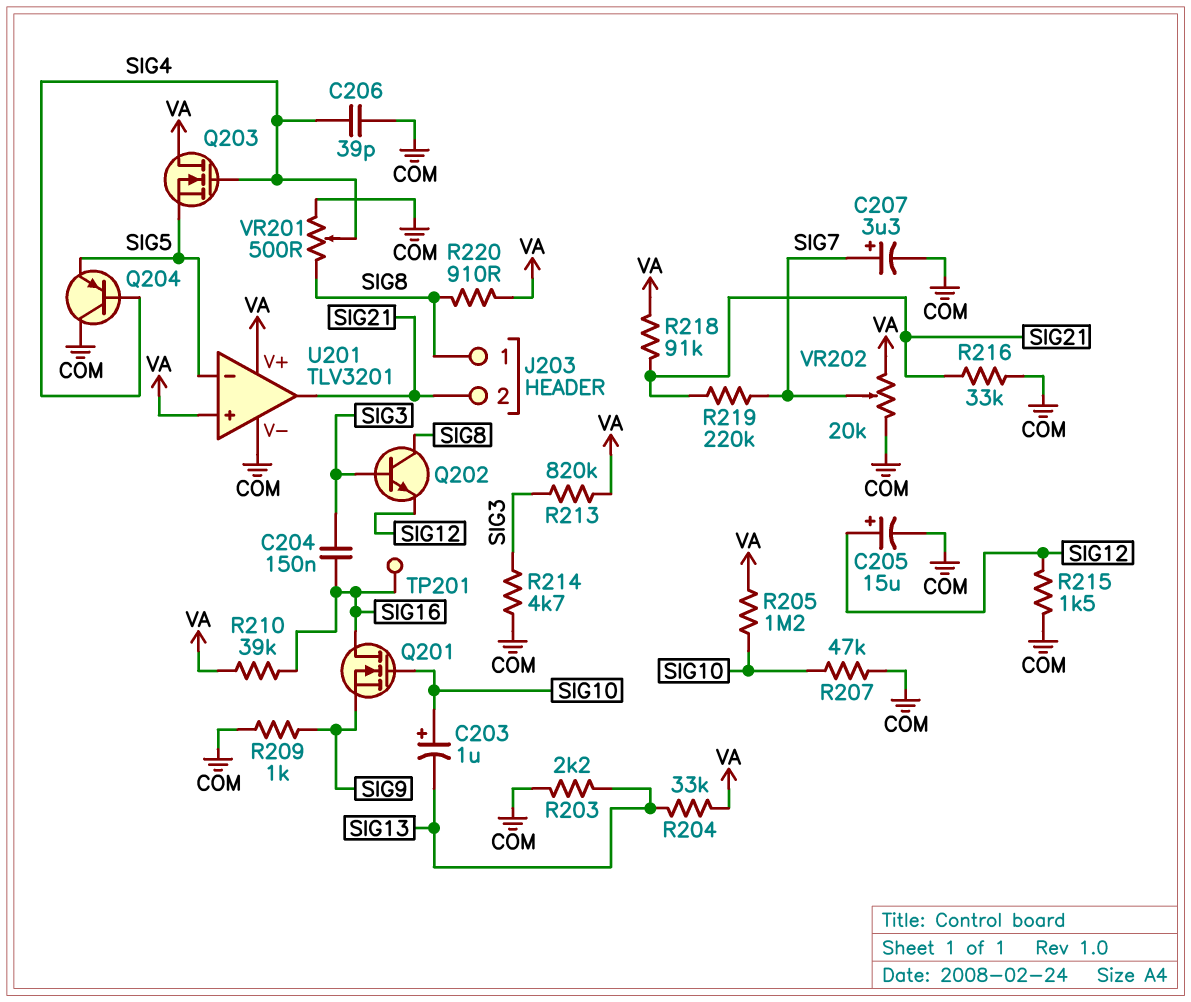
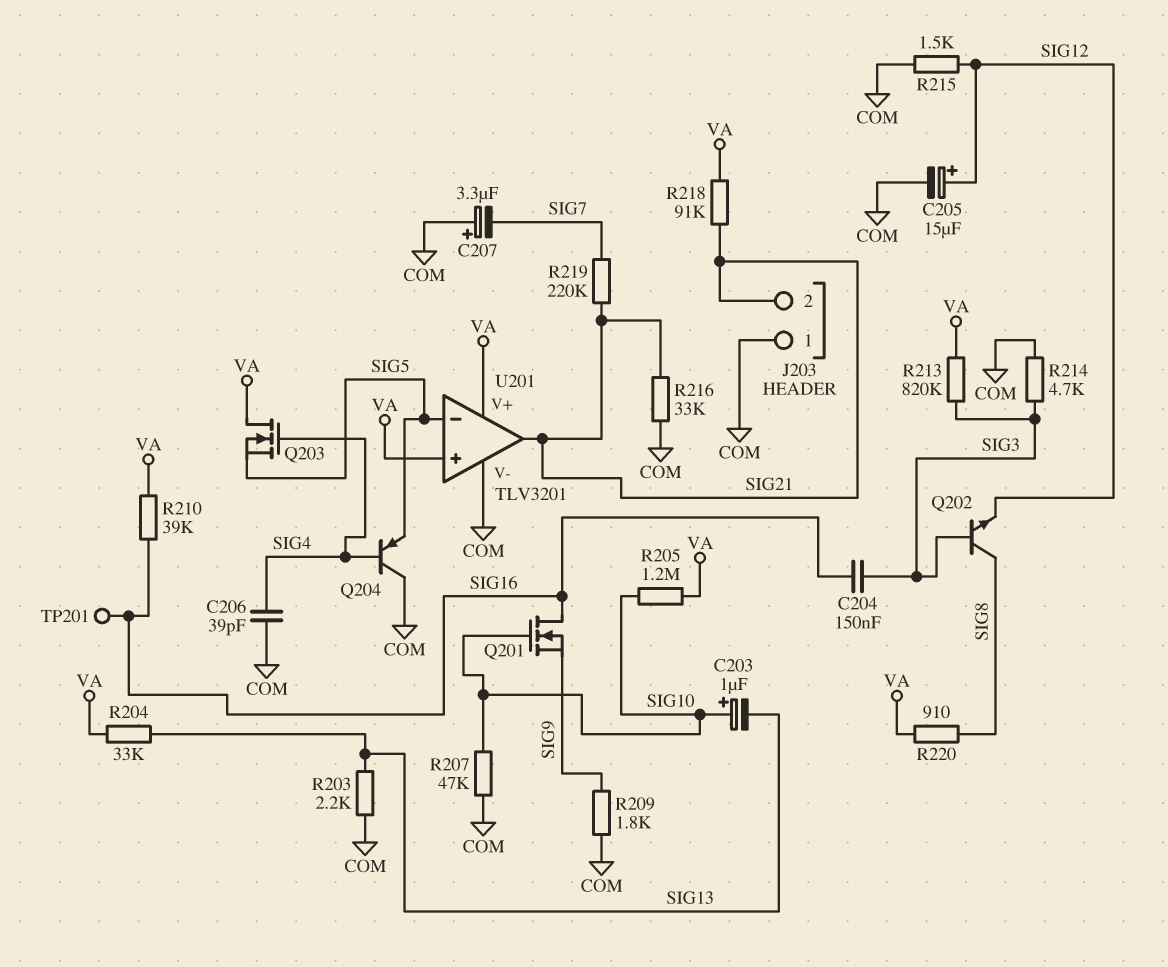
C207: 3.3uF (plus SIG7, minus COM) -> 3.3uF (plus COM, minus SIG7)
J203 pin 1: SIG8 -> COM
R209: 1k (COM, SIG9) -> 1.8k (COM, SIG9)
VR201: 500 (COM, SIG8, wiper SIG4) -> none
VR202: 20k (COM, VA, wiper SIG7) -> none

